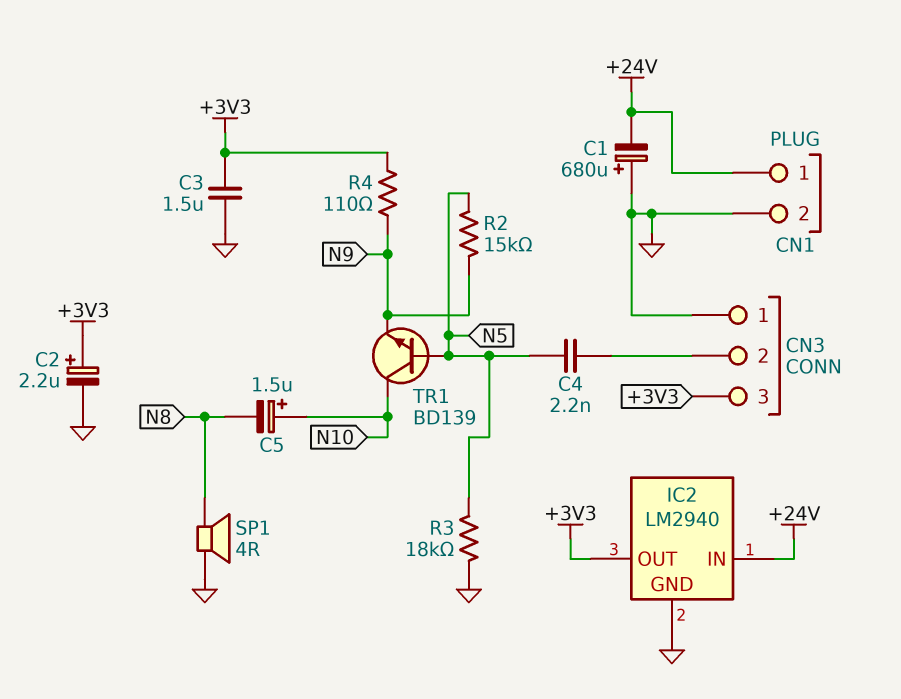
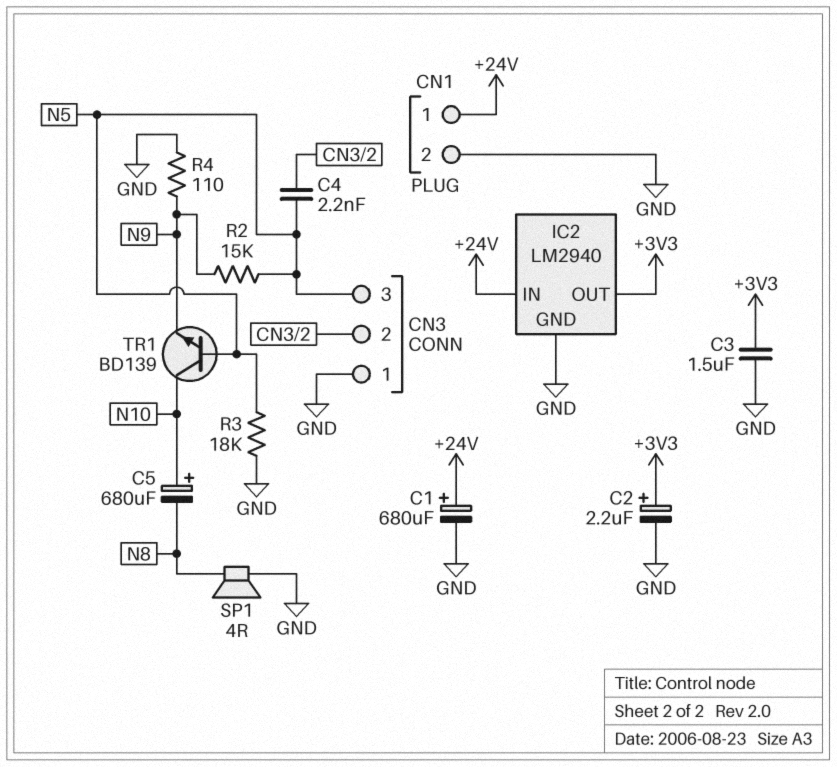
C1: 680uF (plus GND, minus +24V) -> 680uF (plus +24V, minus GND)
C5: 1.5uF (plus N10, minus N8) -> 680uF (plus N10, minus N8)
CN3 pin 3: +3V3 -> N5
R4: 110 (+3V3, N9) -> 110 (GND, N9)

